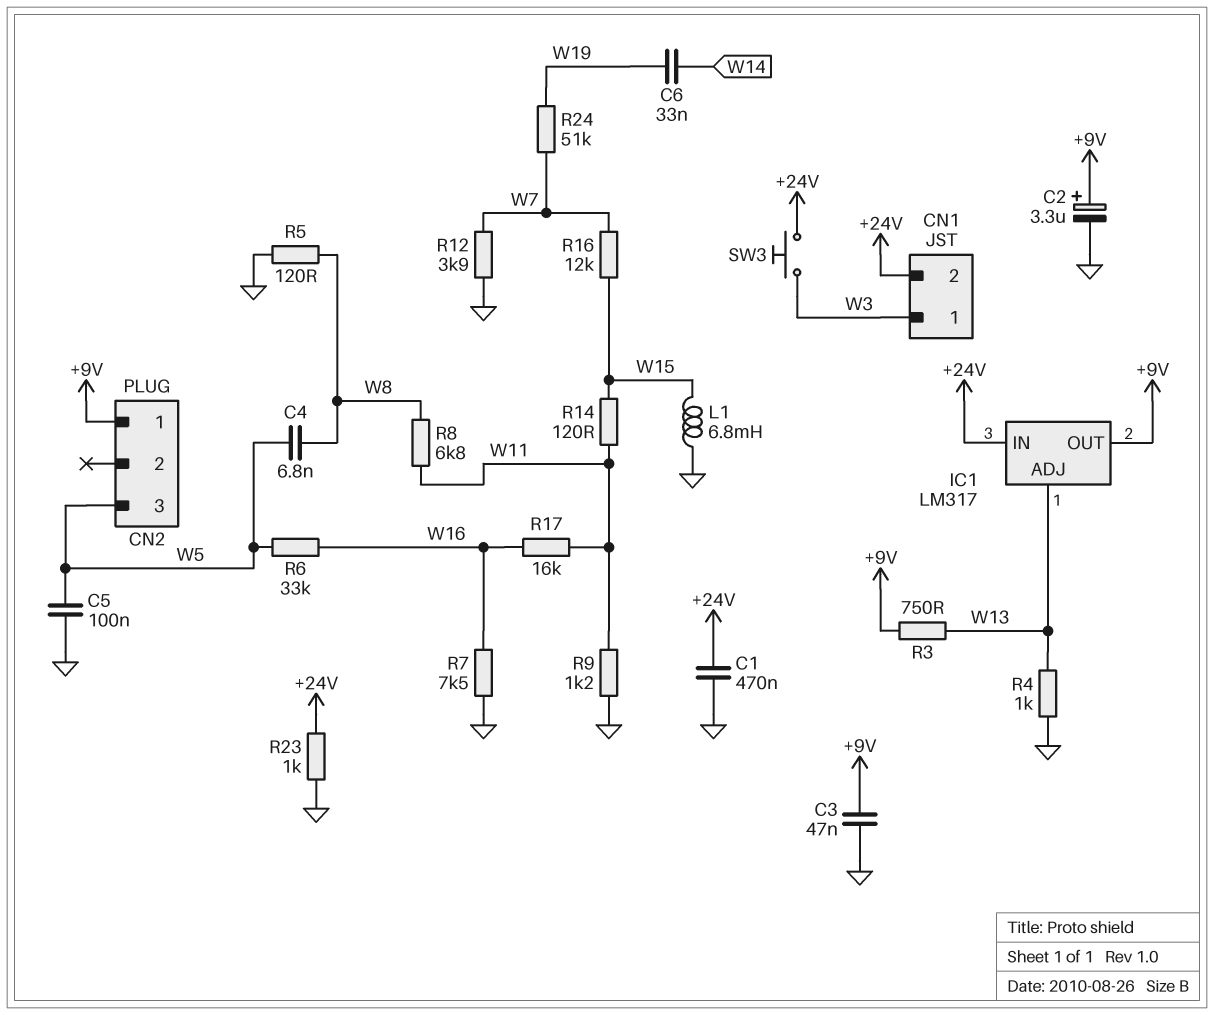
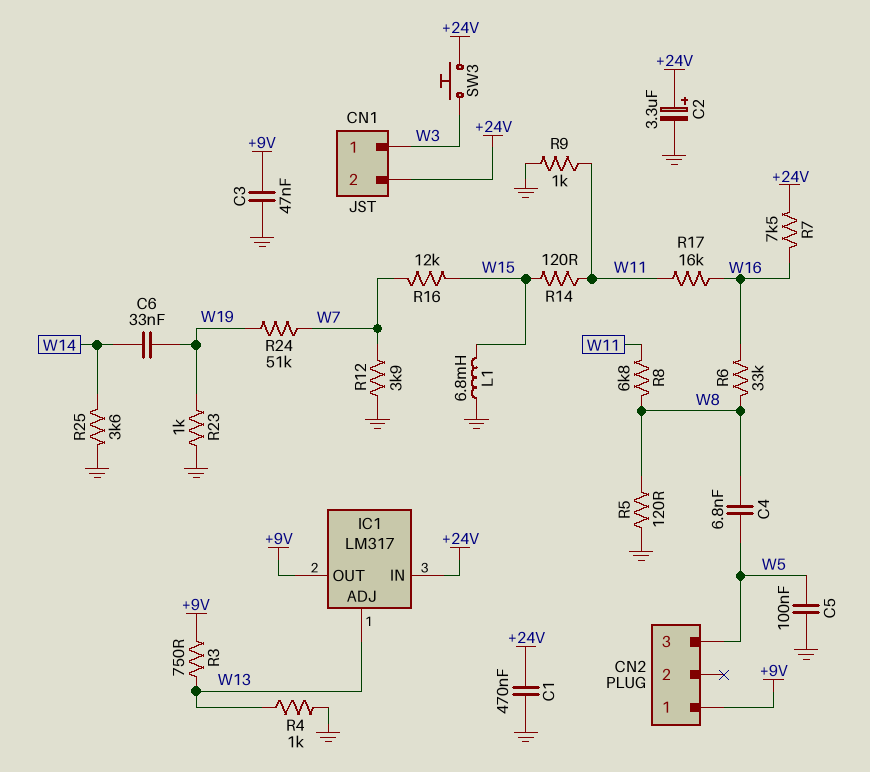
C2: 3.3uF (plus +9V, minus GND) -> 3.3uF (plus +24V, minus GND)
R6: 33k (W5, W16) -> 33k (W8, W16)
R7: 7.5k (GND, W16) -> 7.5k (+24V, W16)
R9: 1.2k (GND, W11) -> 1k (GND, W11)
R23: 1k (+24V, GND) -> 1k (GND, W19)
R25: none -> 3.6k (GND, W14)

